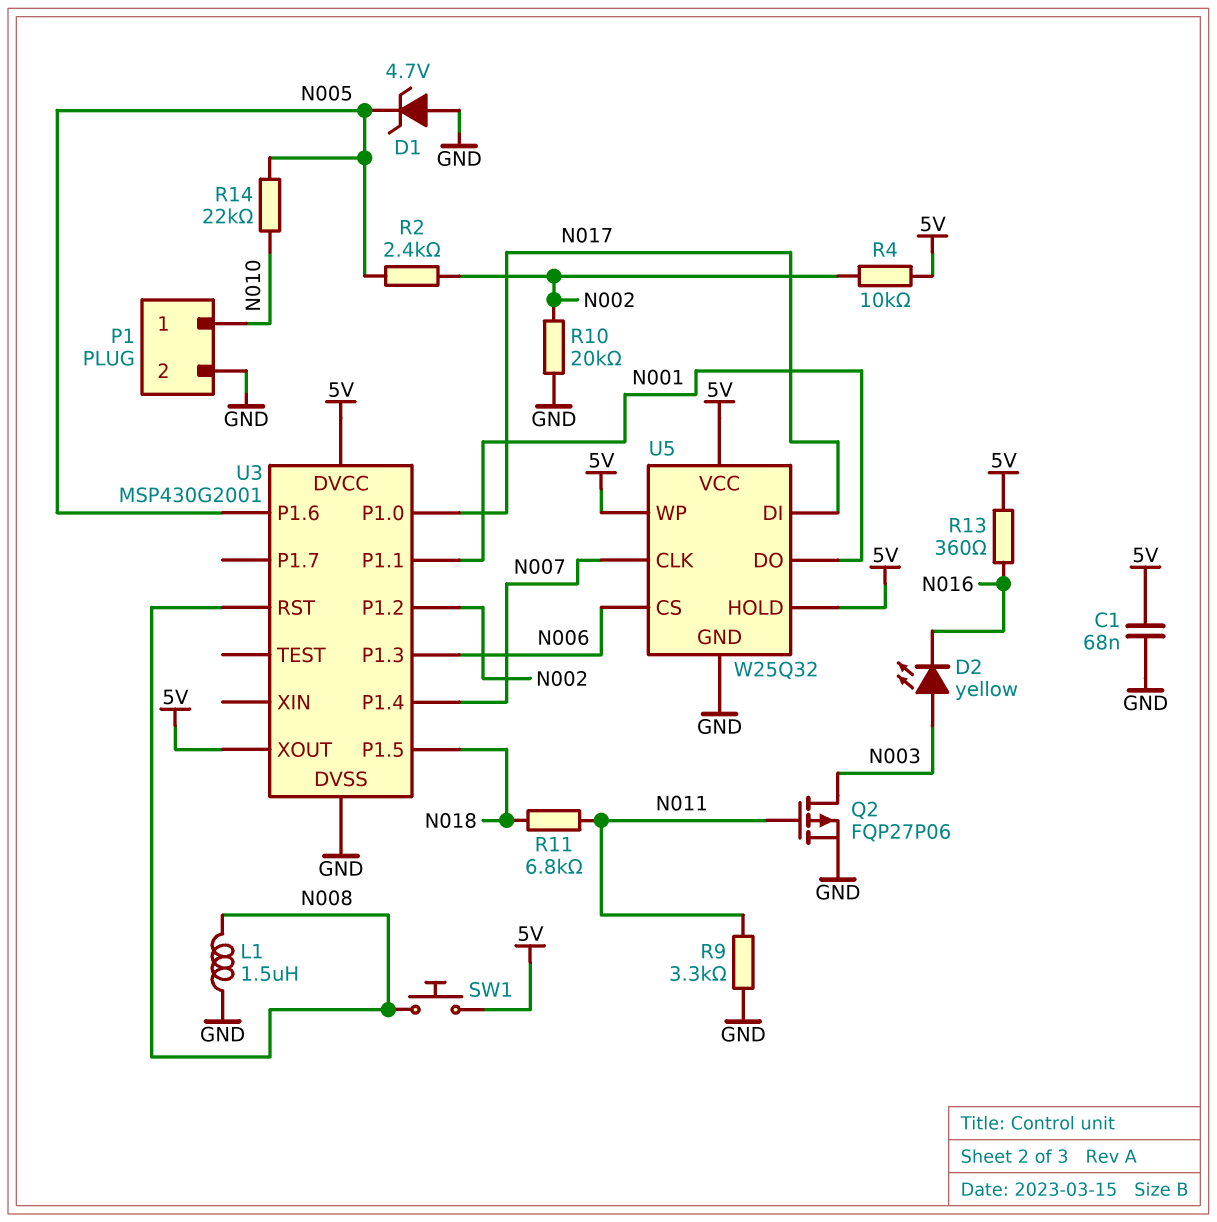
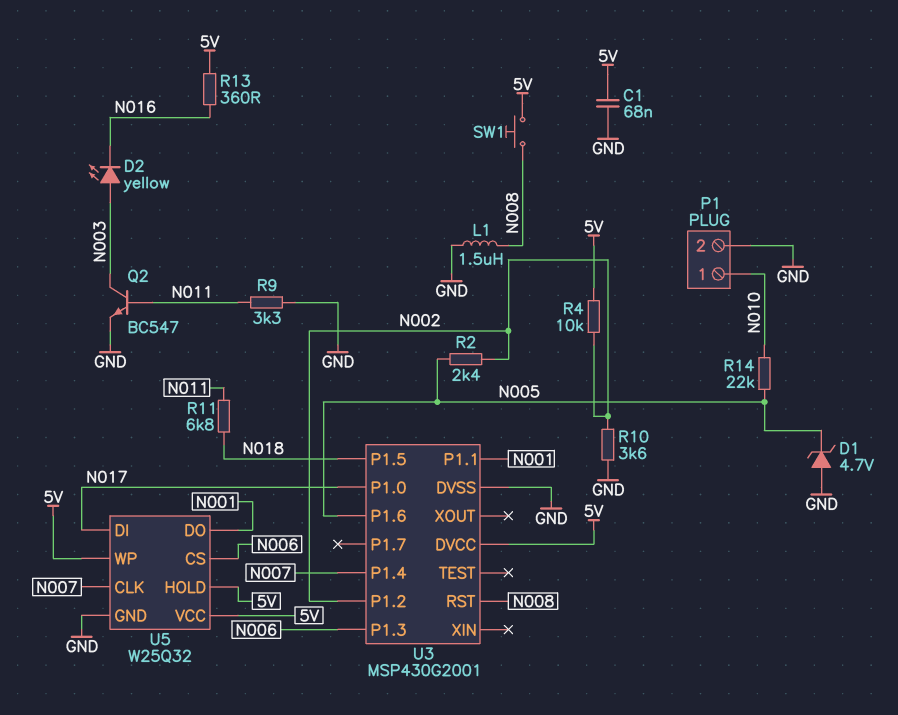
Q2: PMOS FQP27P06 (G N011, D N003, S GND) -> NPN BC547 (B N011, C N003, E GND)
R10: 20k (GND, N002) -> 3.6k (GND, N002)
U3 pin XOUT: 5V -> none

